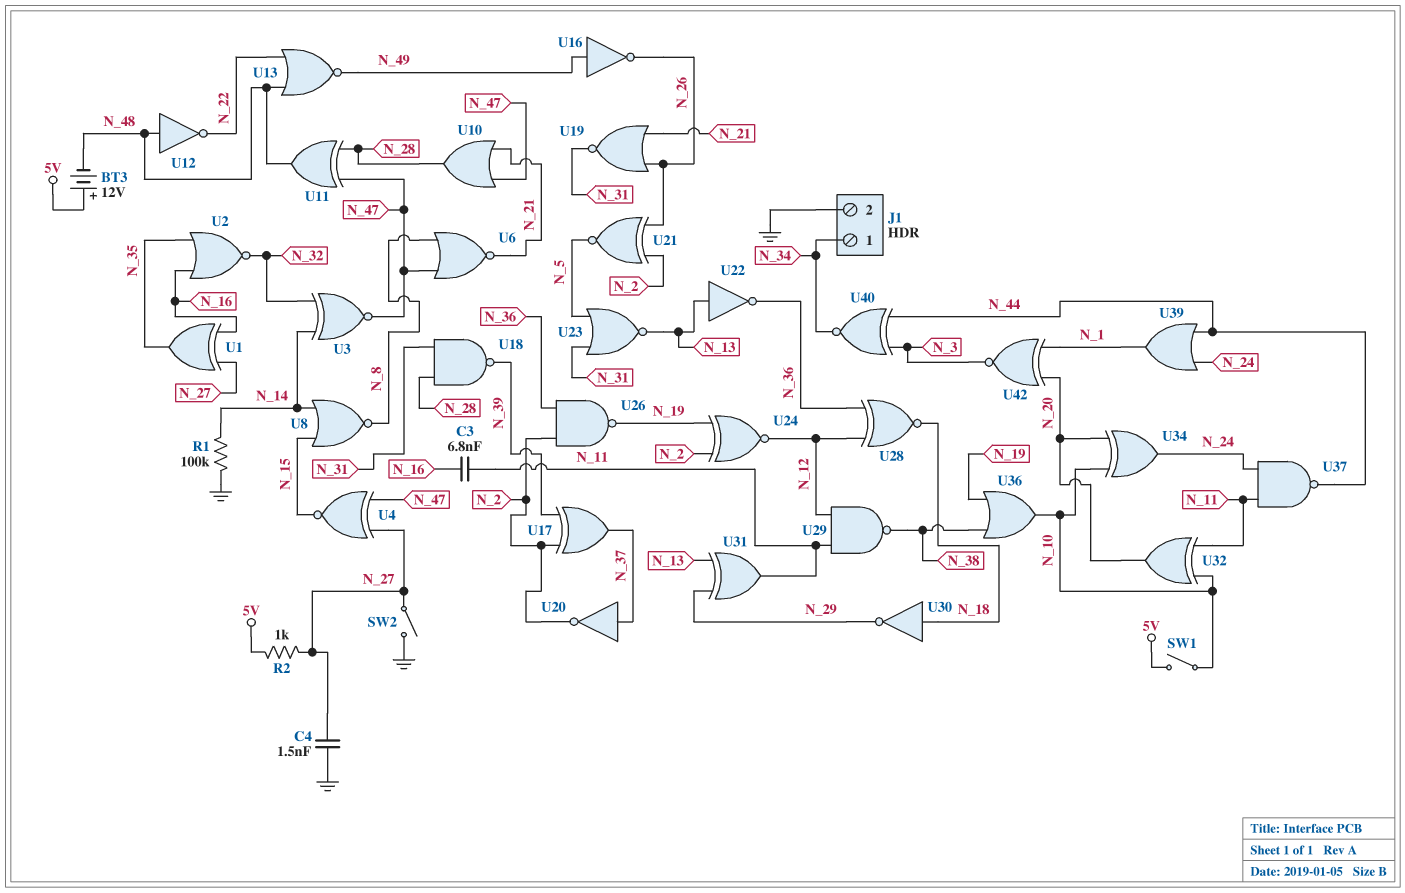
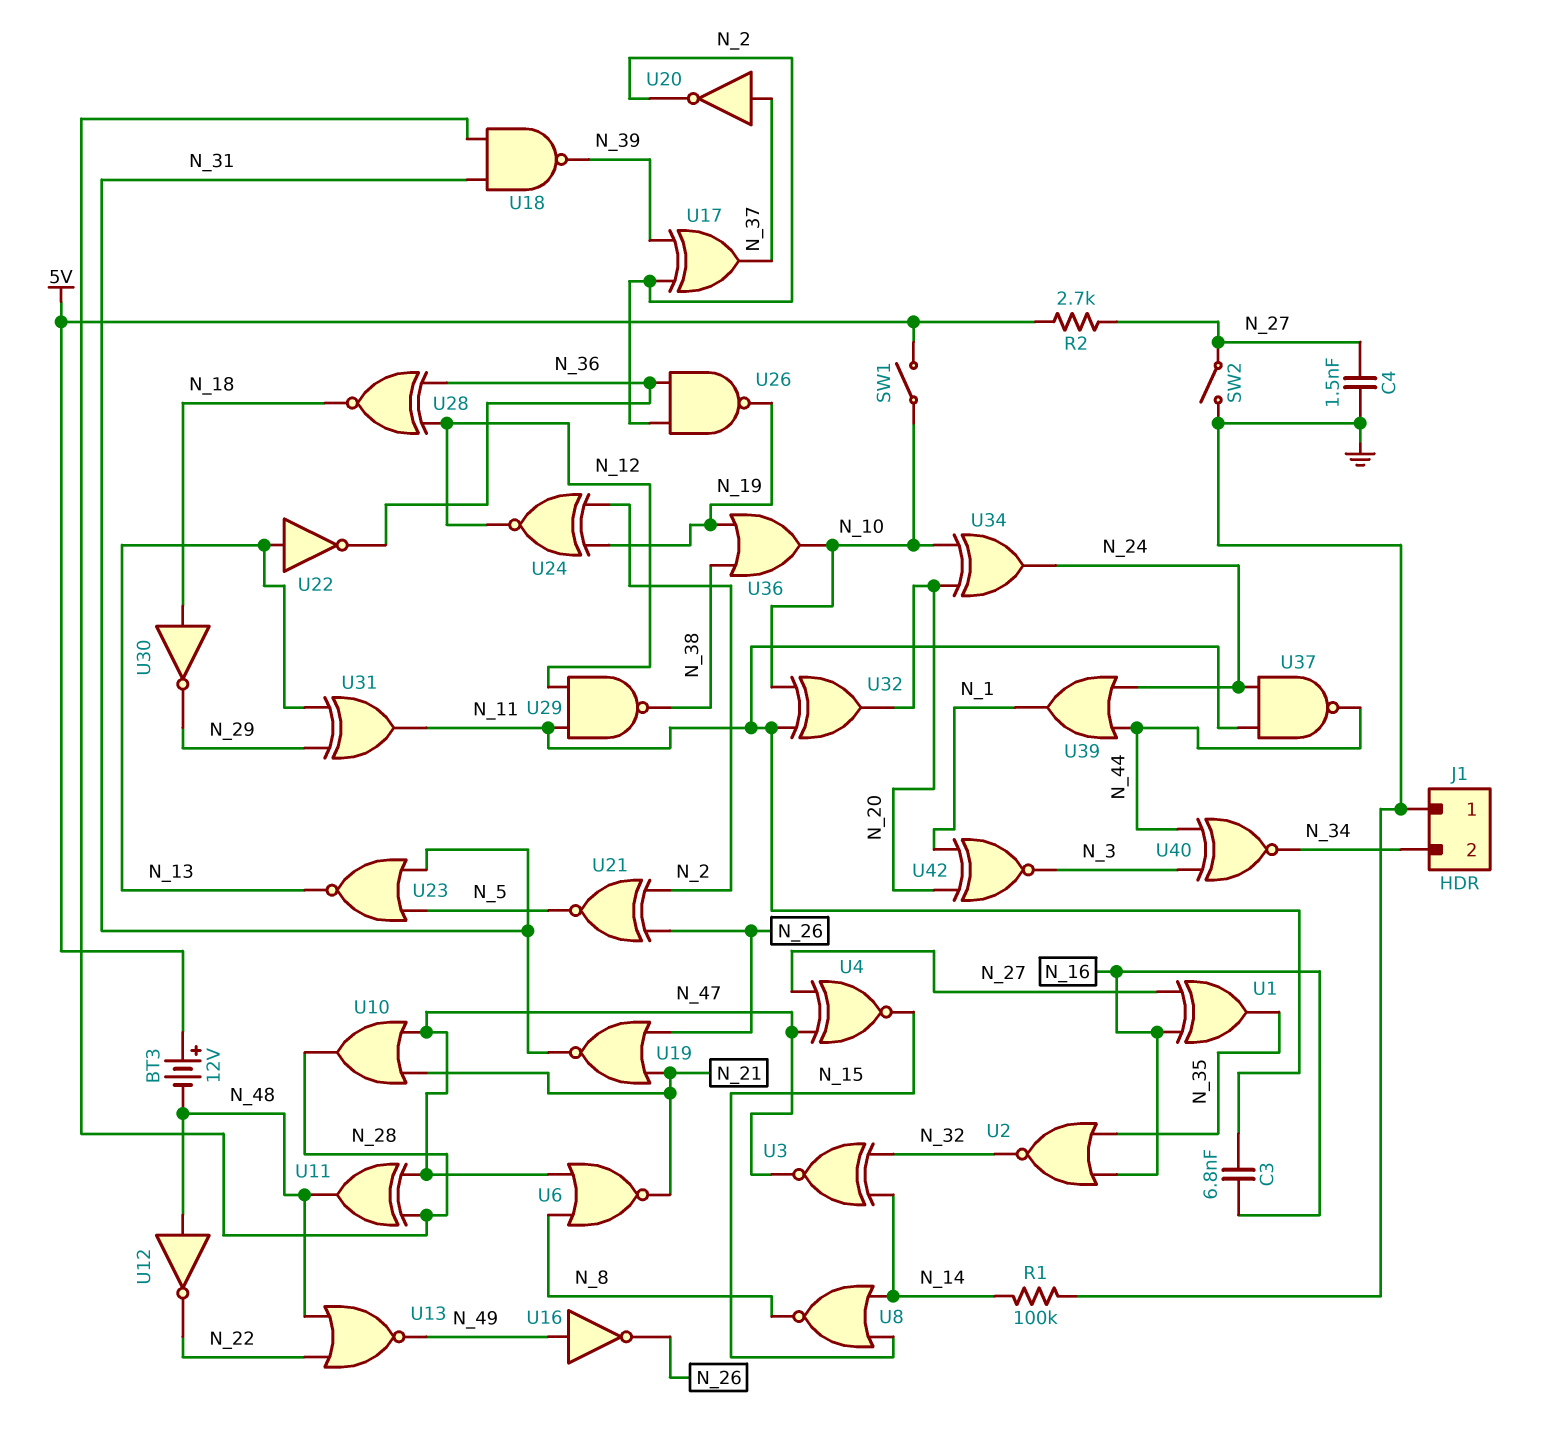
J1 pin 1: N_34 -> GND
J1 pin 2: GND -> N_34
R2: 1k (5V, N_27) -> 2.7k (5V, N_27)

